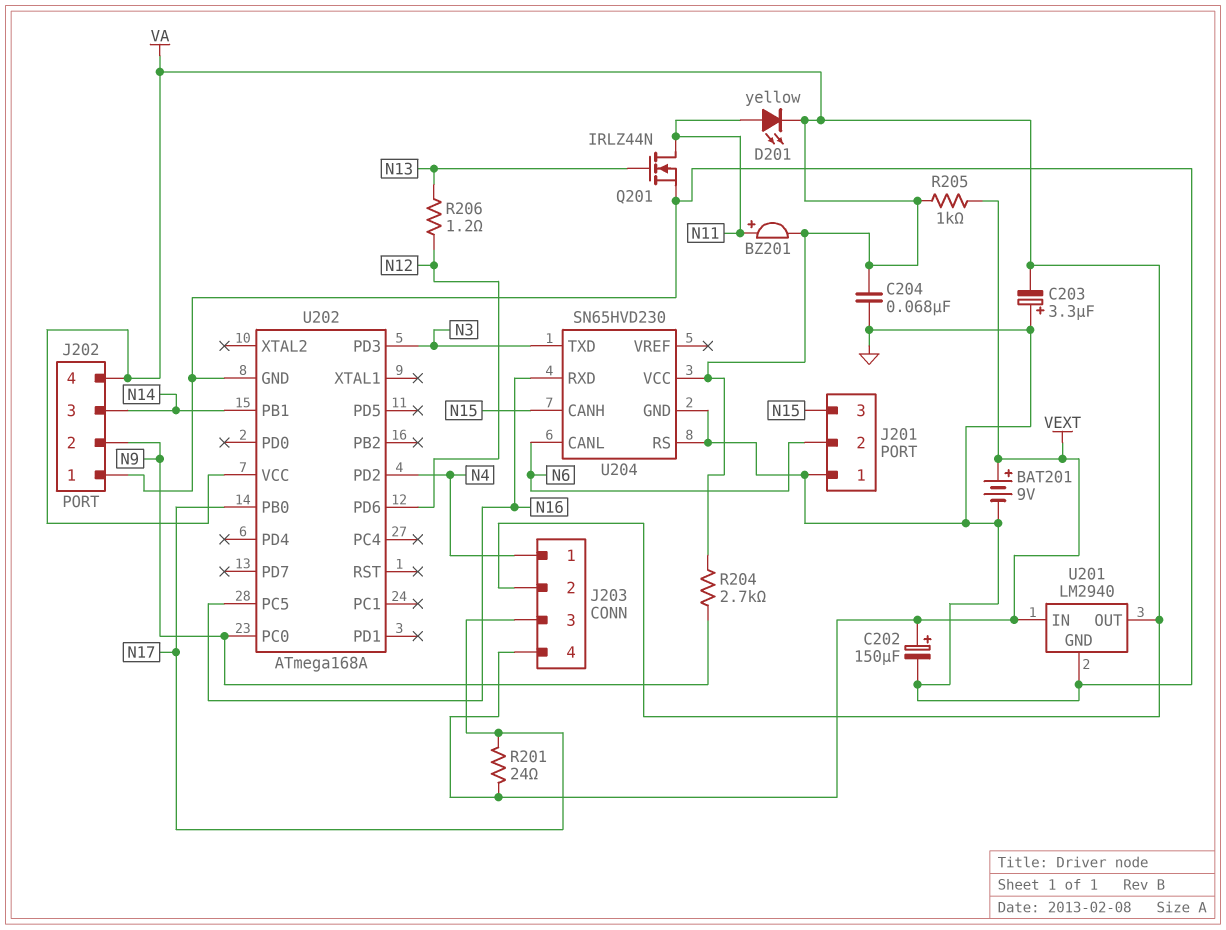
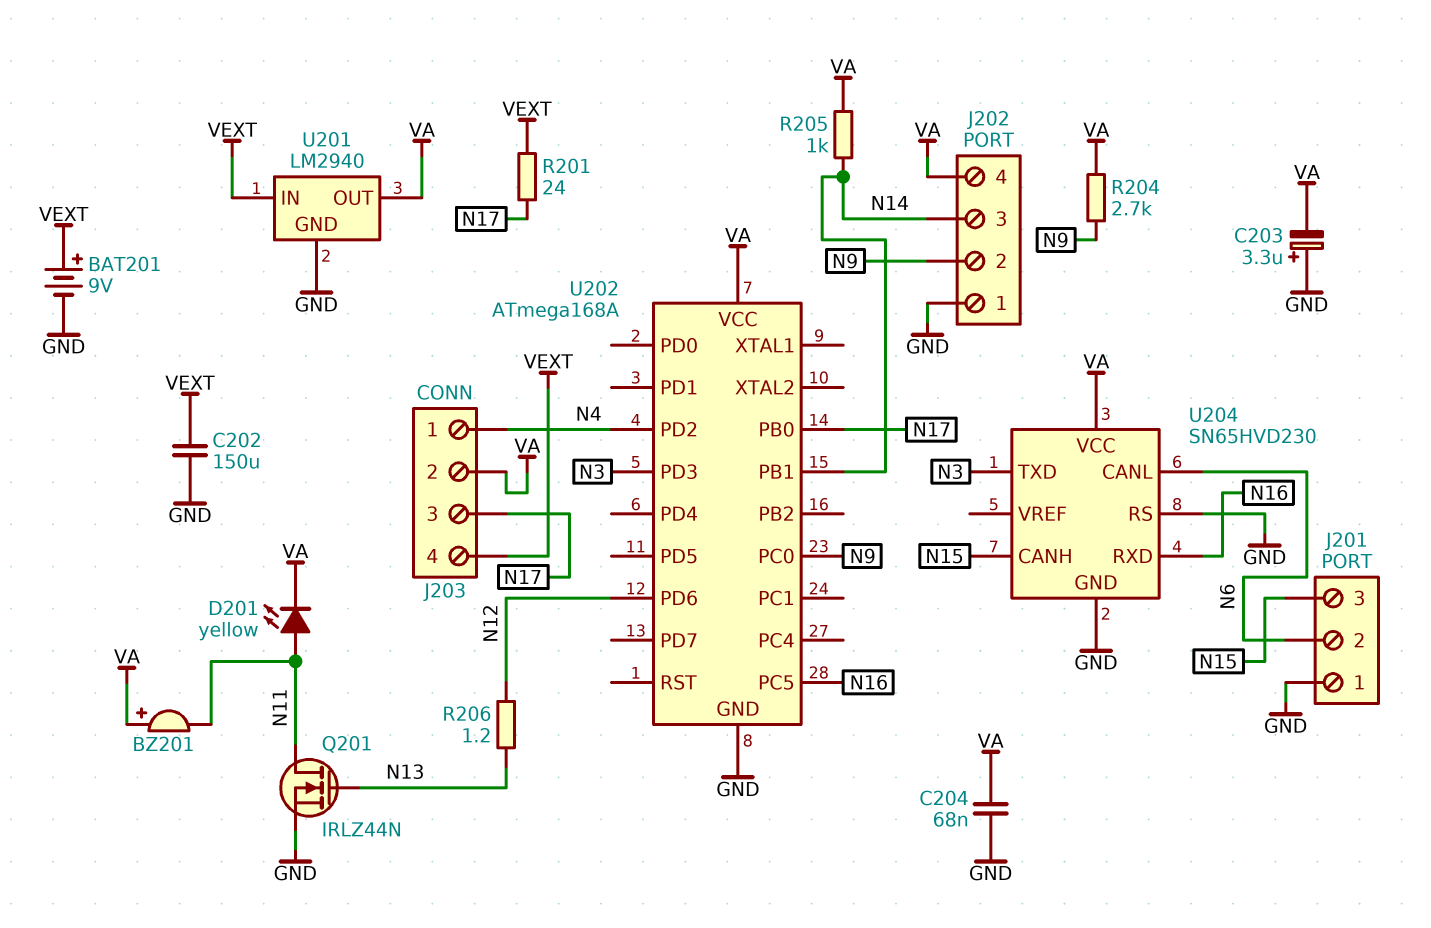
BZ201: buzzer (plus N11, minus VA) -> buzzer (plus VA, minus N11)
C202: 150uF (plus VEXT, minus GND) -> 150uF (GND, VEXT)
R205: 1k (VA, VEXT) -> 1k (N14, VA)

